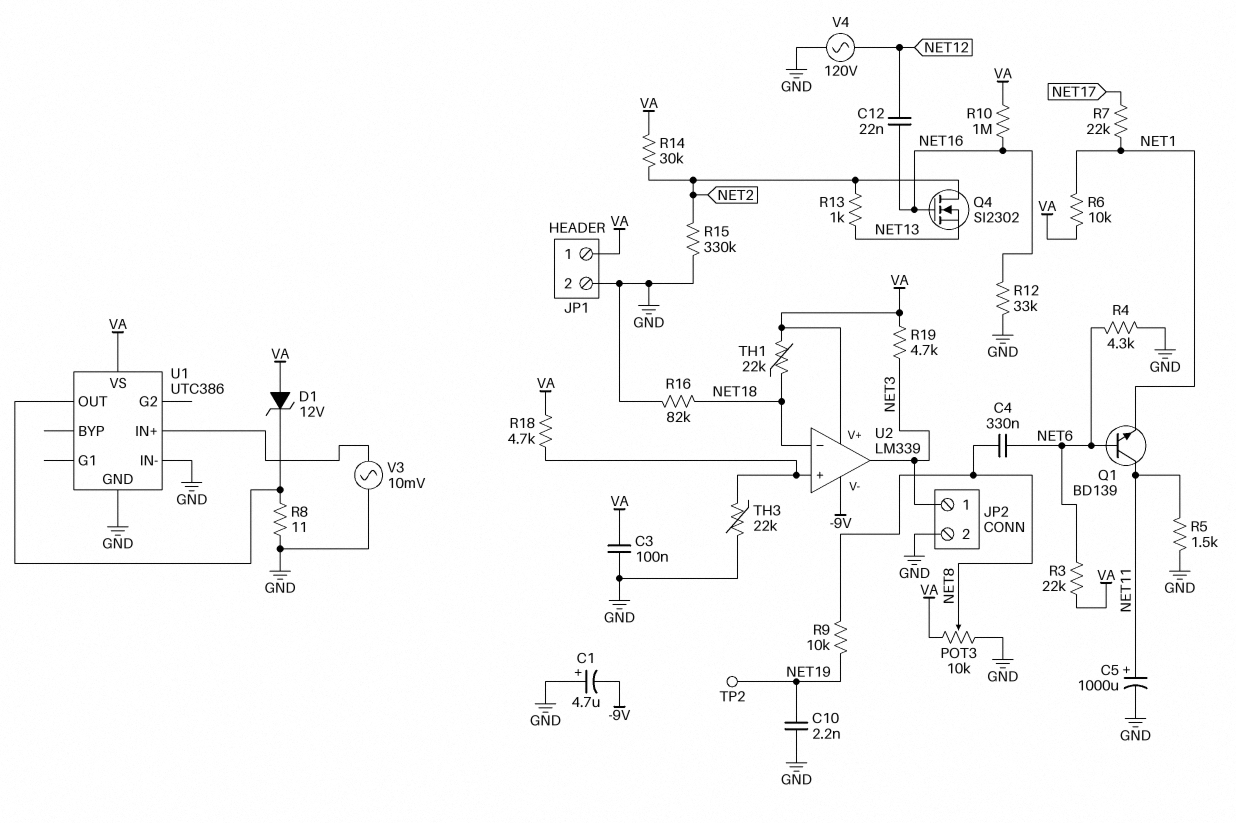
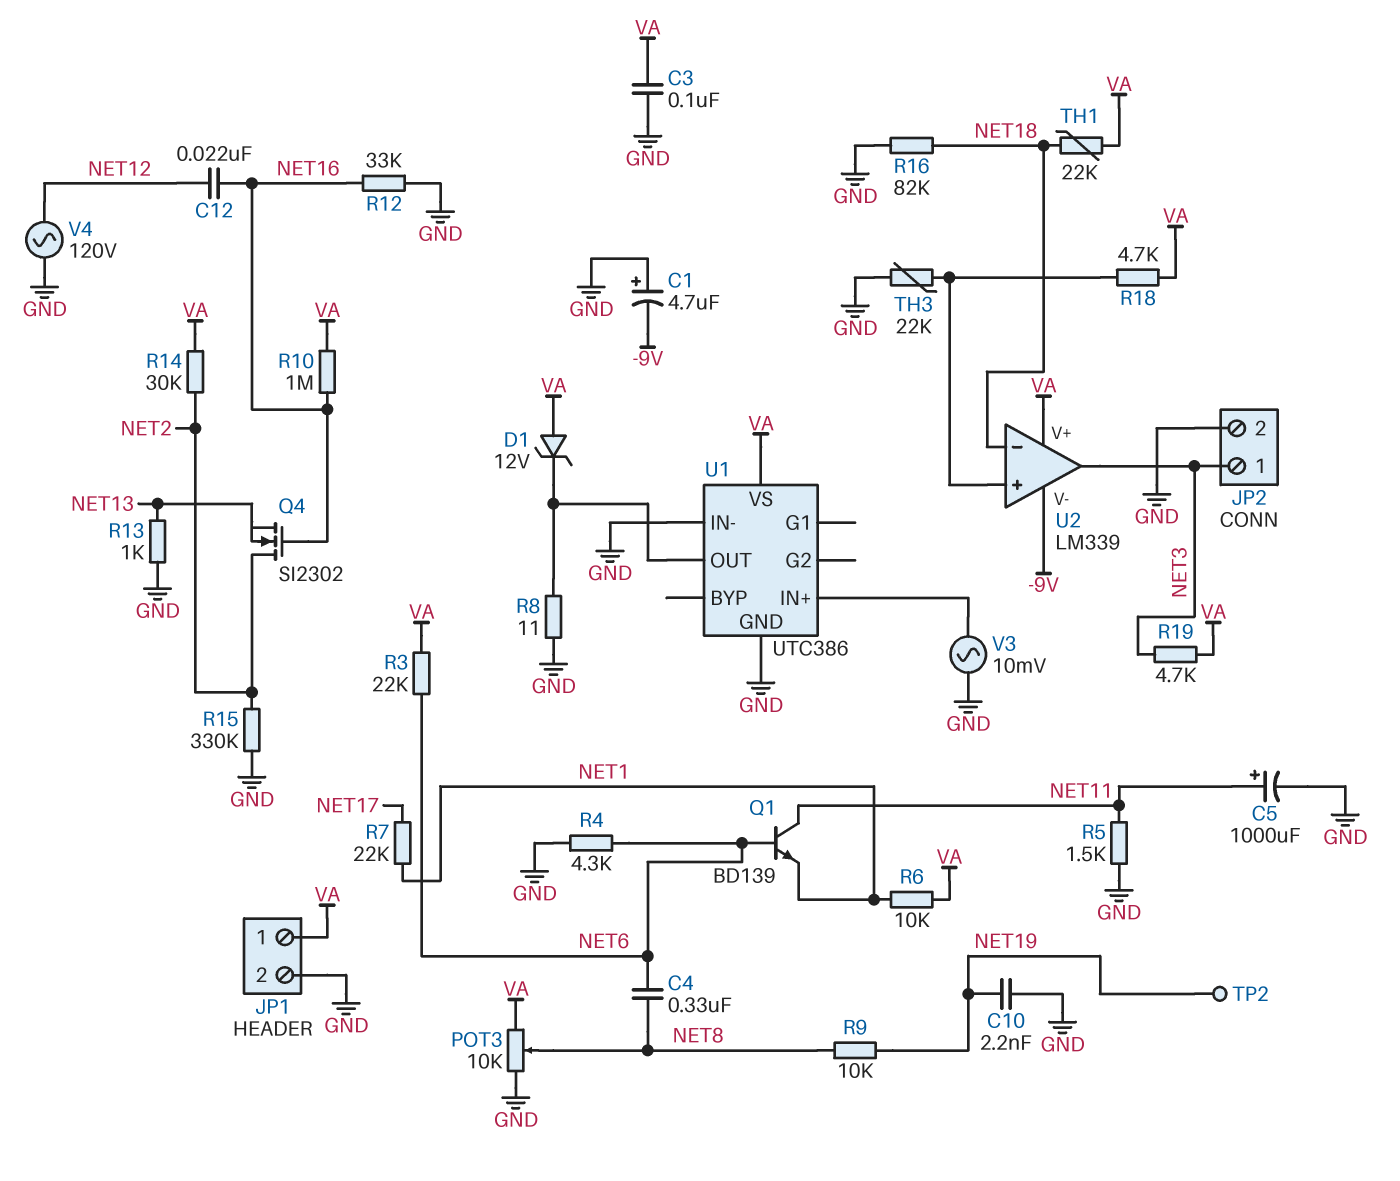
R13: 1k (NET2, NET13) -> 1k (GND, NET13)

